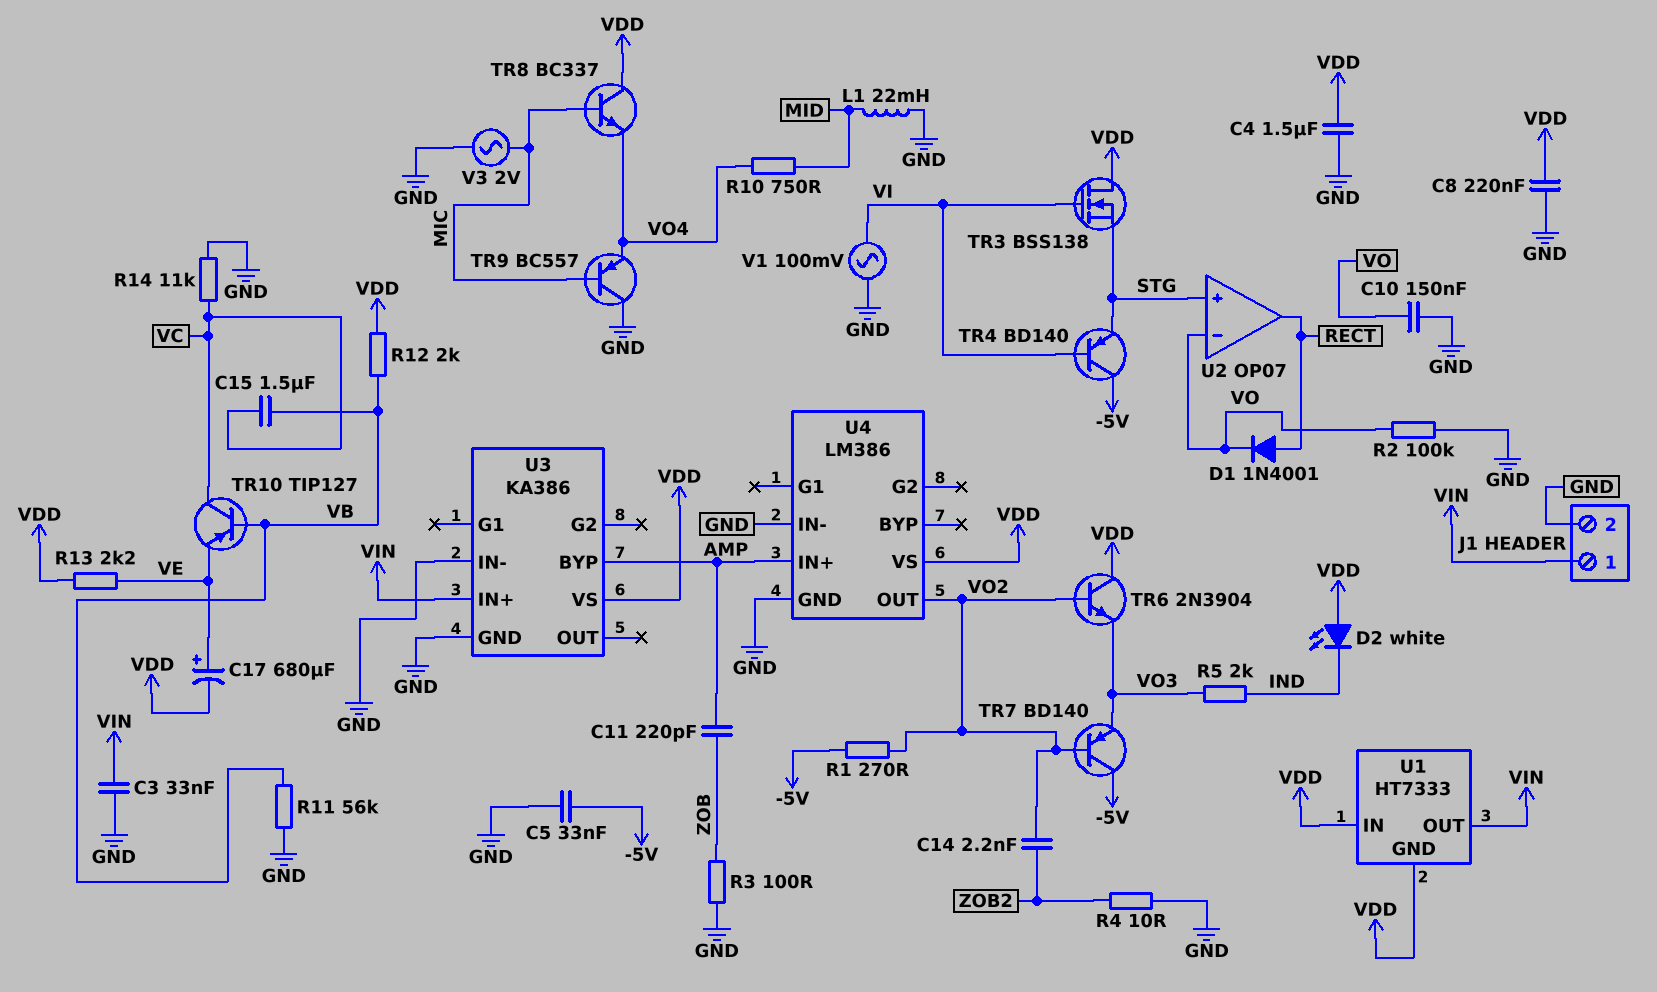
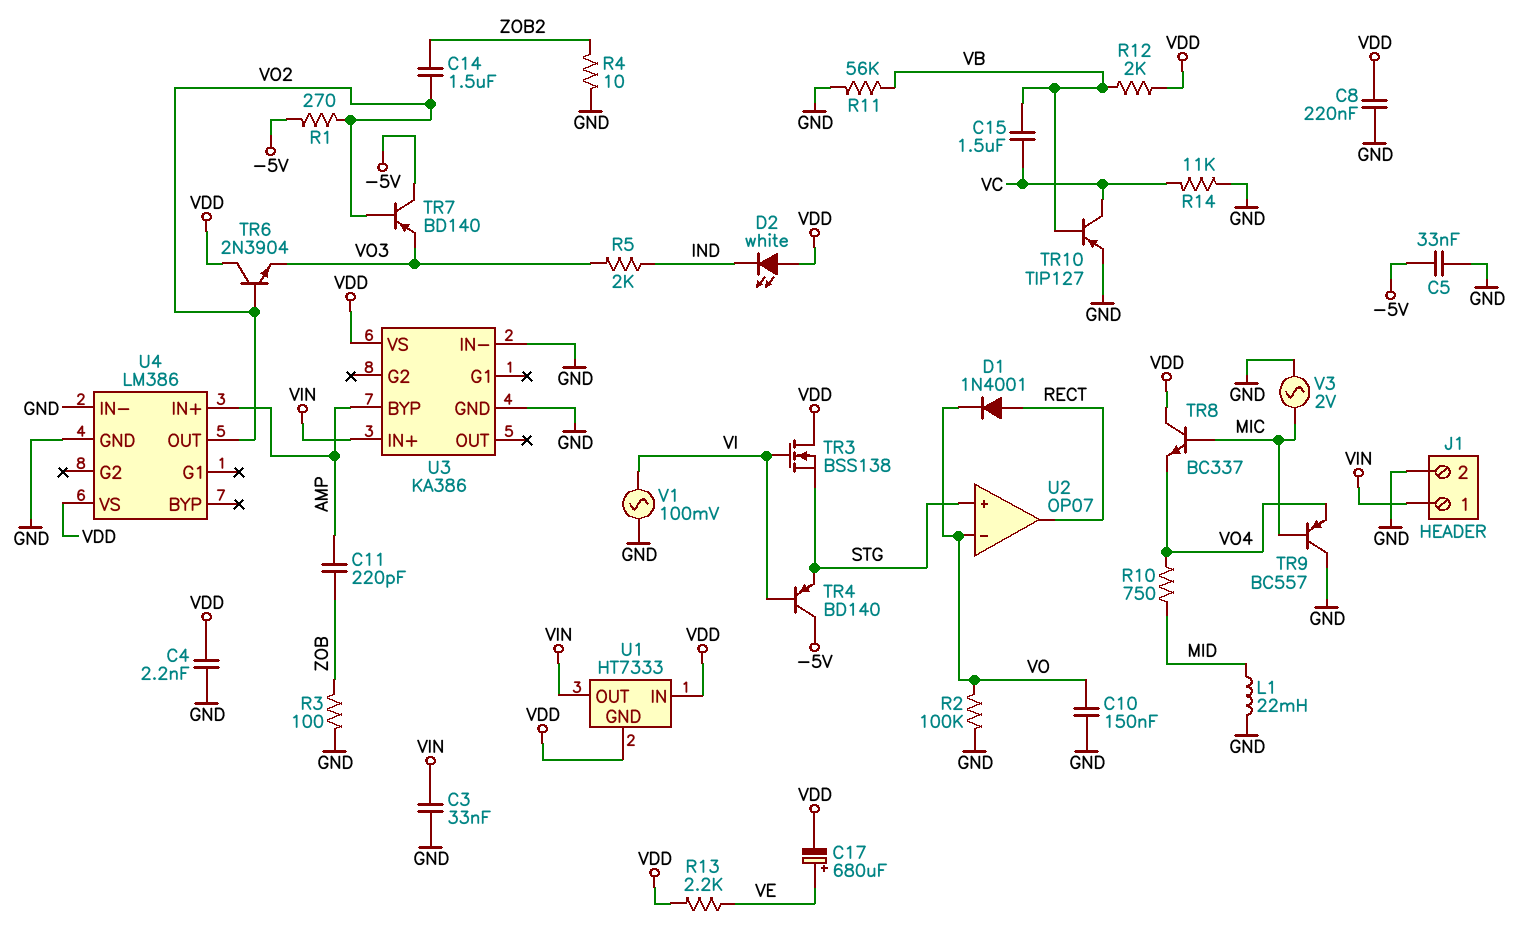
C4: 1.5uF (GND, VDD) -> 2.2nF (GND, VDD)
C14: 2.2nF (VO2, ZOB2) -> 1.5uF (VO2, ZOB2)
TR10: PNP TIP127 (B VB, C VC, E VE) -> PNP TIP127 (B VB, C VC, E GND)

